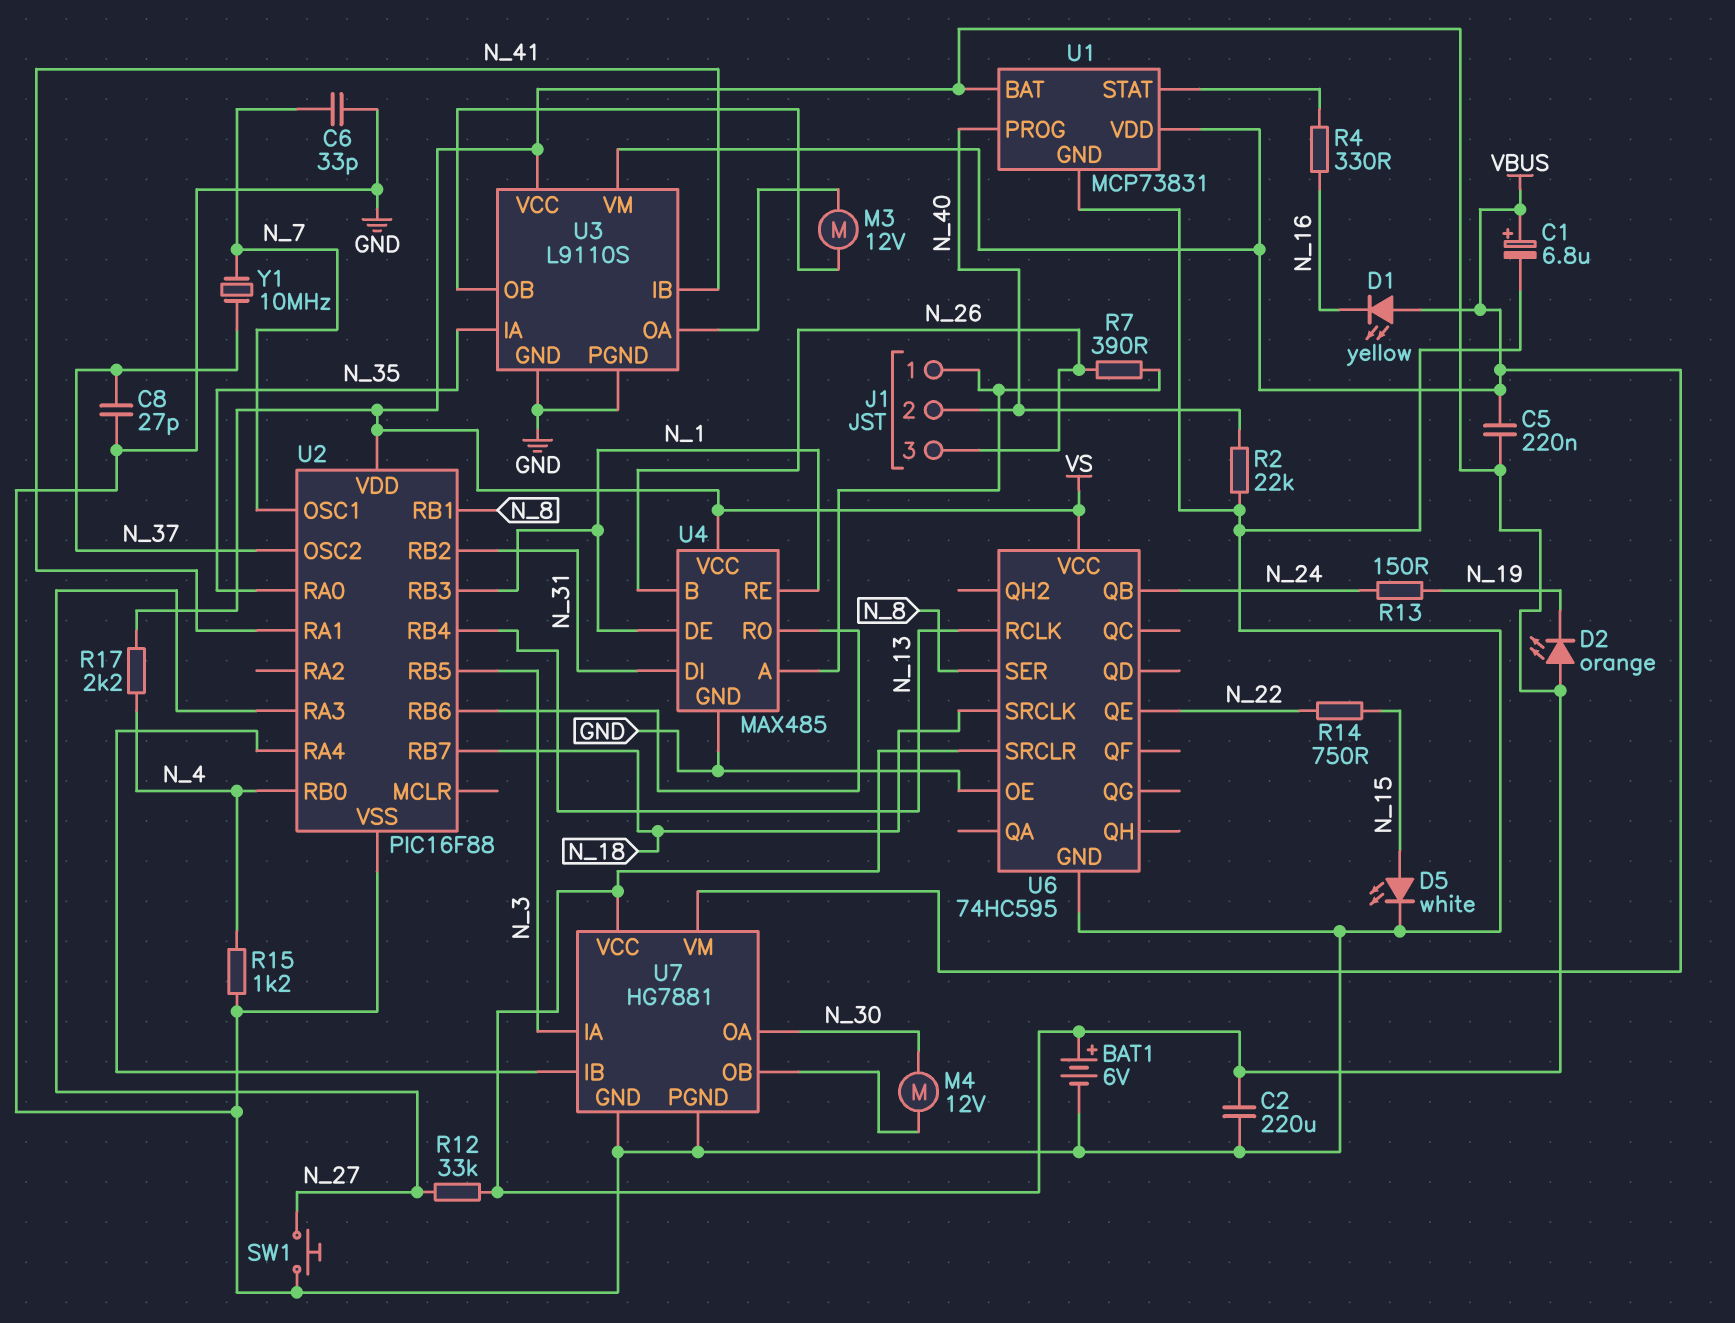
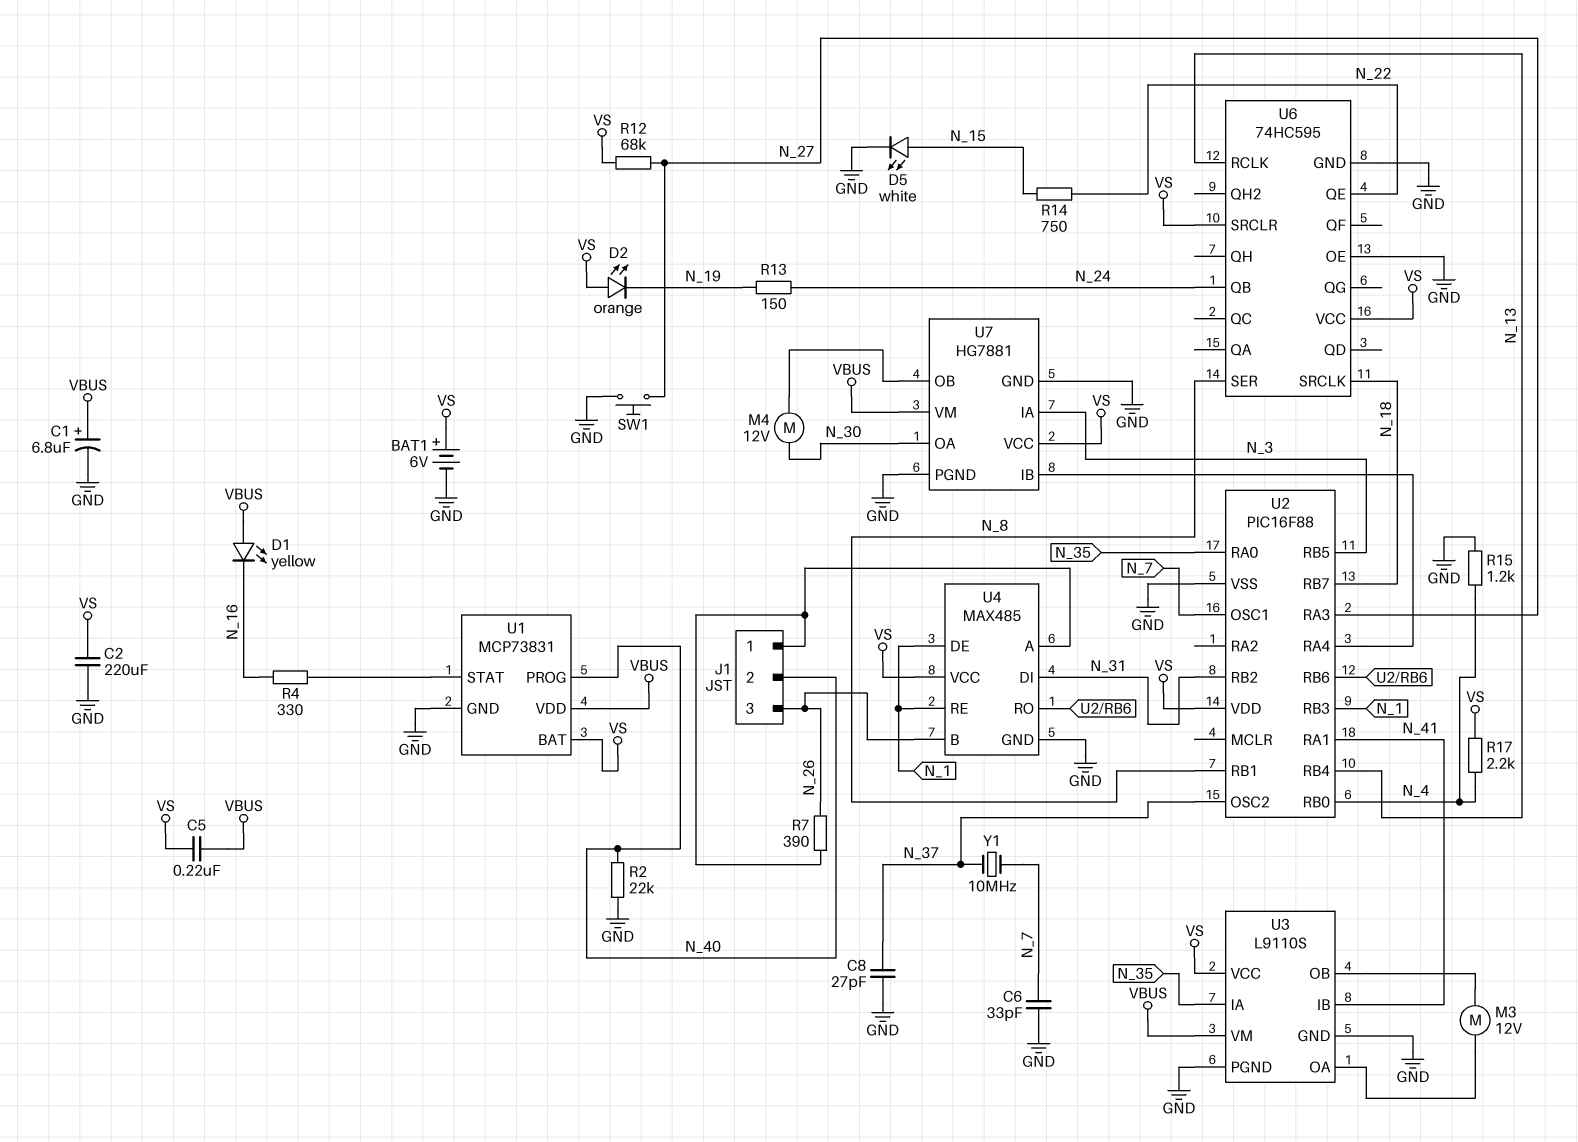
R12: 33k (N_27, VS) -> 68k (N_27, VS)

